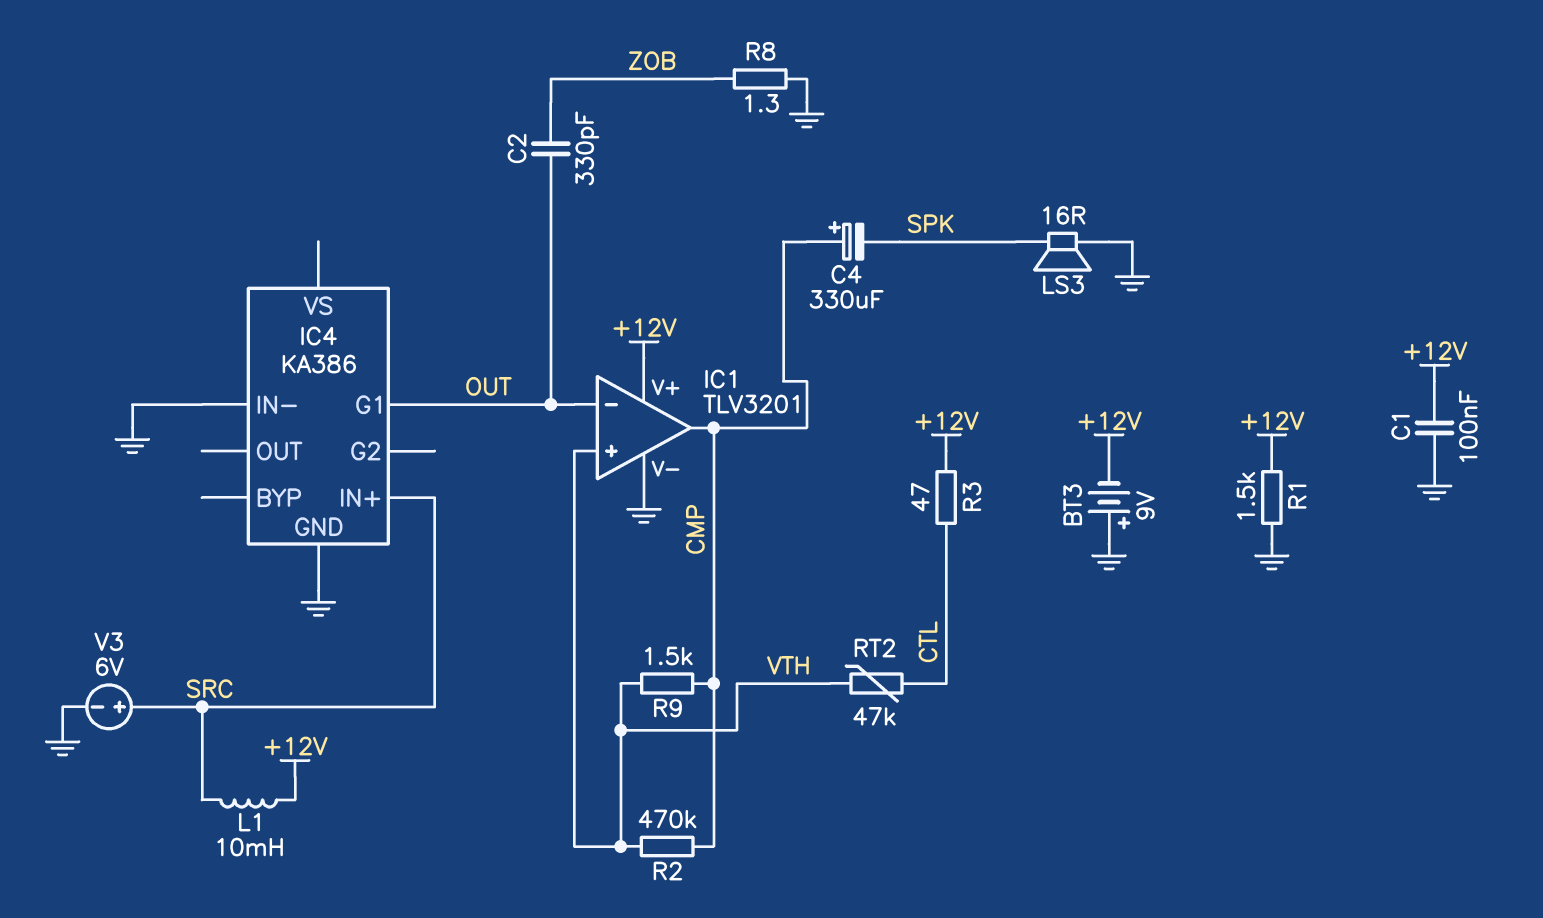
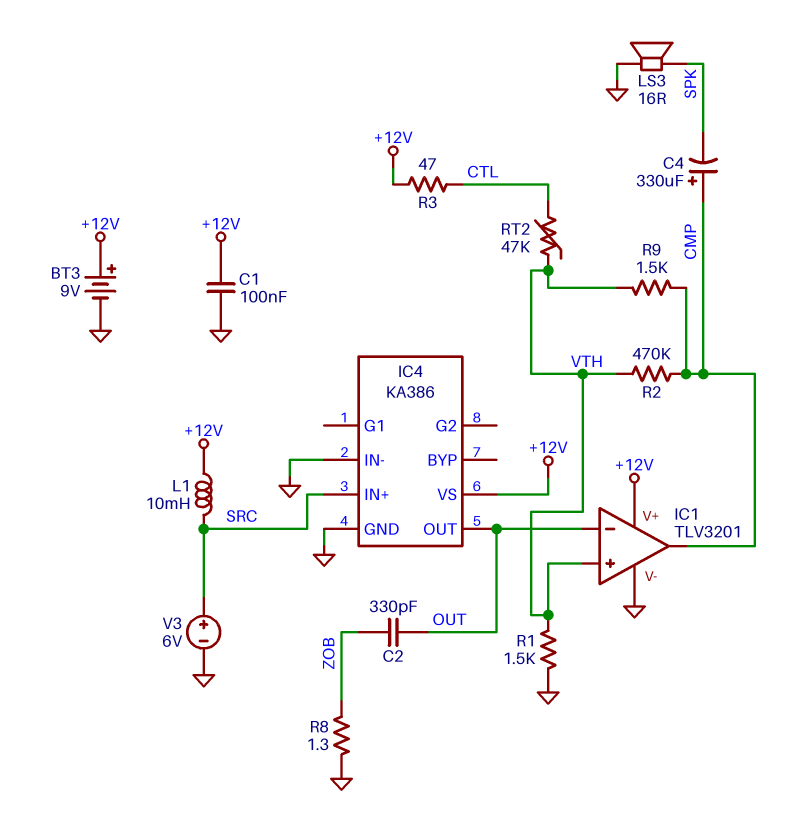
BT3: 9V (plus GND, minus +12V) -> 9V (plus +12V, minus GND)
IC4 pin G1: OUT -> none
IC4 pin OUT: none -> OUT
IC4 pin VS: none -> +12V
R1: 1.5k (+12V, GND) -> 1.5k (GND, VTH)

